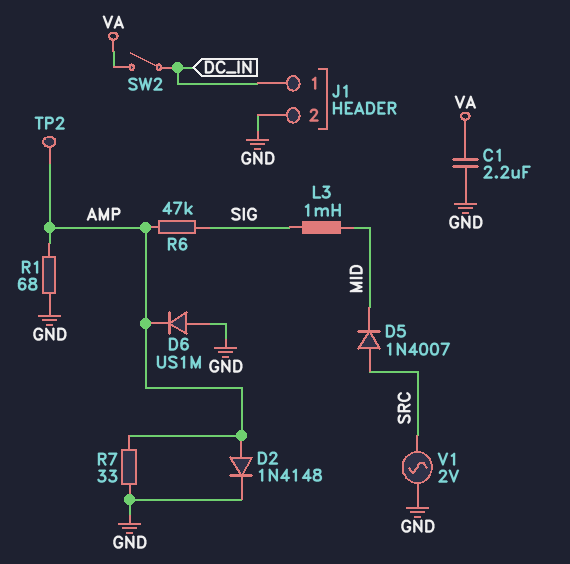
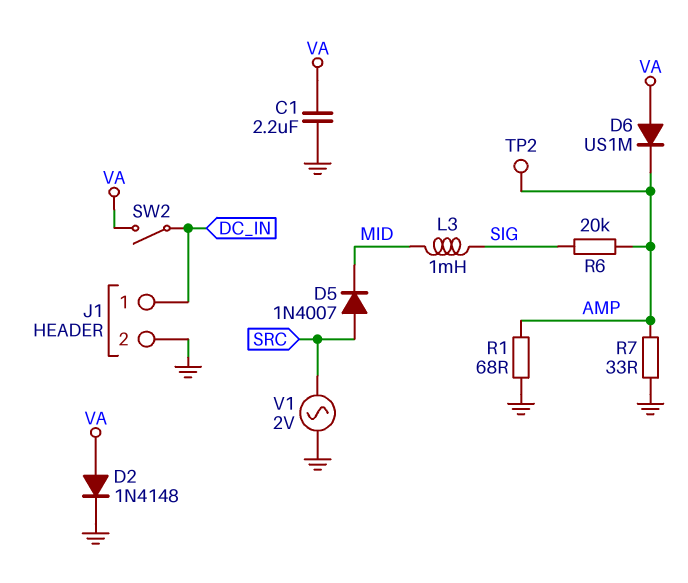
D2: diode 1N4148 (A AMP, K GND) -> diode 1N4148 (A VA, K GND)
D6: diode US1M (A GND, K AMP) -> diode US1M (A VA, K AMP)
R6: 47k (AMP, SIG) -> 20k (AMP, SIG)

